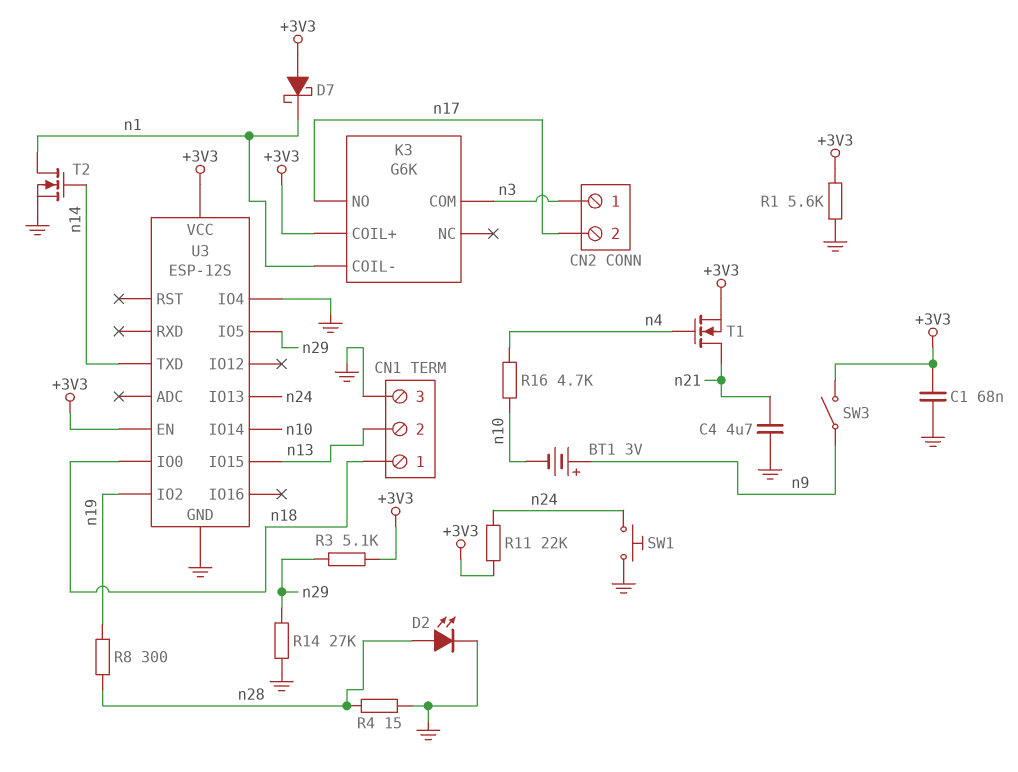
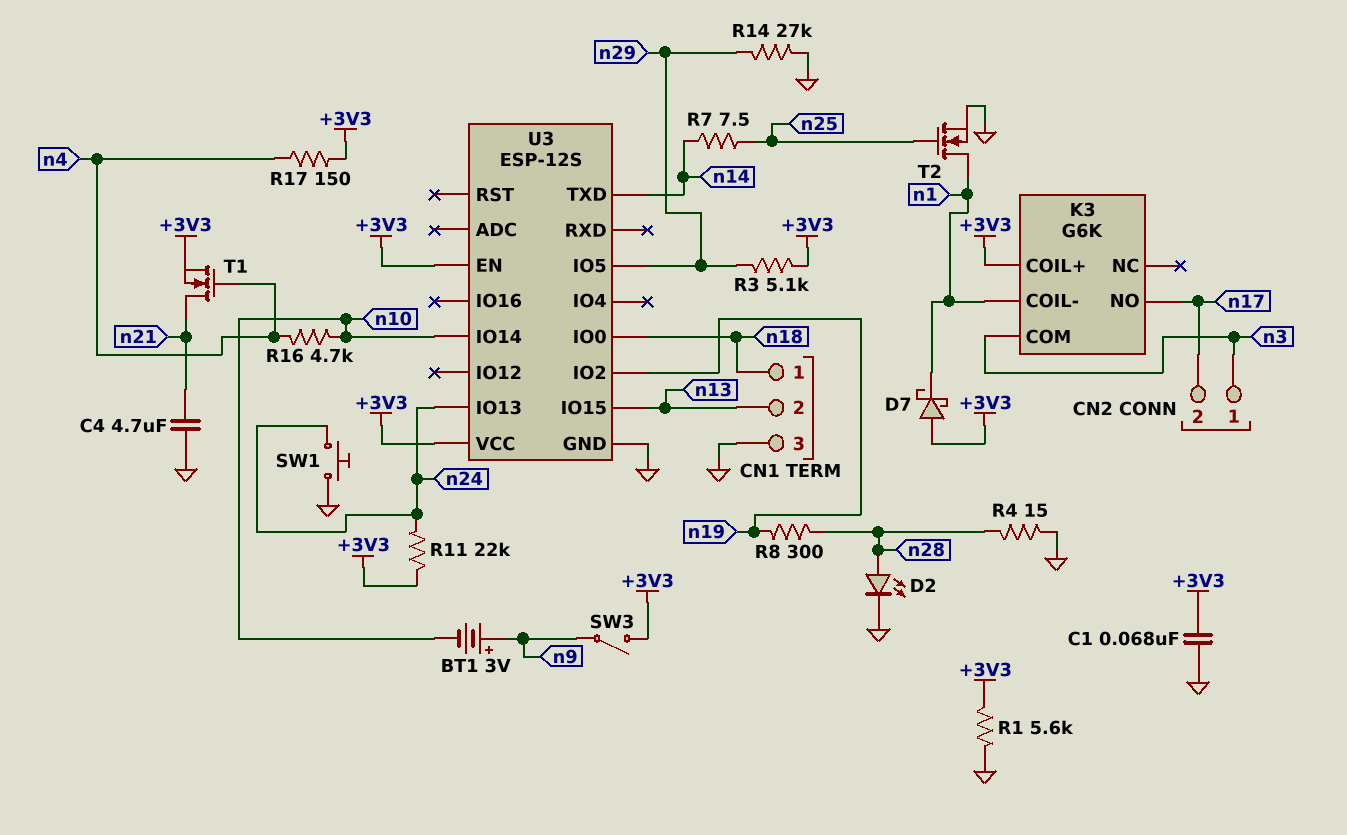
R7: none -> 7.5 (n14, n25)
R17: none -> 150 (+3V3, n4)
T2: NMOS (G n14, D n1, S GND) -> NMOS (G n25, D n1, S GND)
U3 pin IO4: GND -> none

